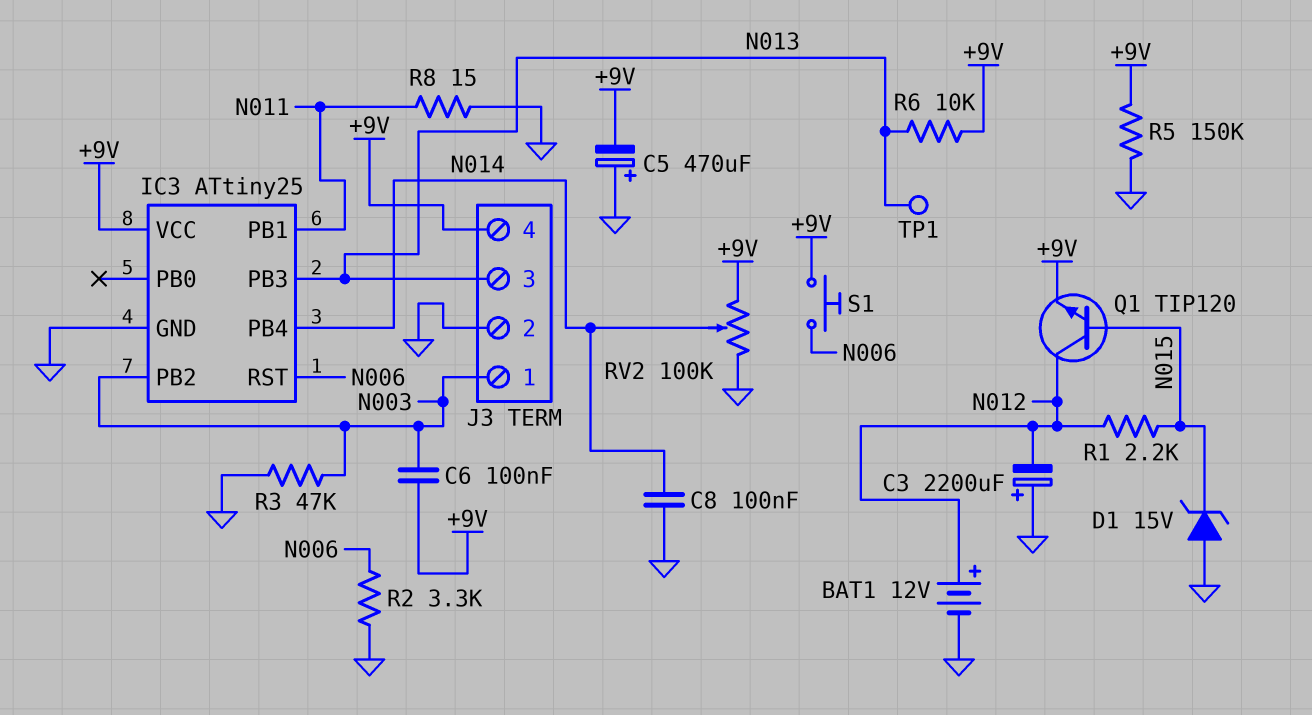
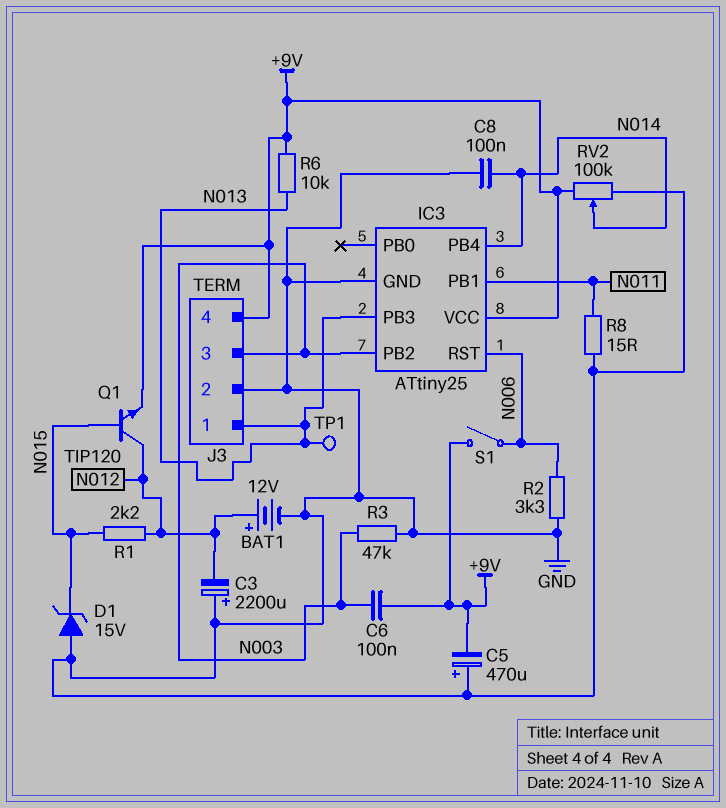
J3 pin 1: N003 -> N013
J3 pin 3: N013 -> N003
R5: 150k (+9V, GND) -> none
S1: button (+9V, N006) -> switch (+9V, N006)

